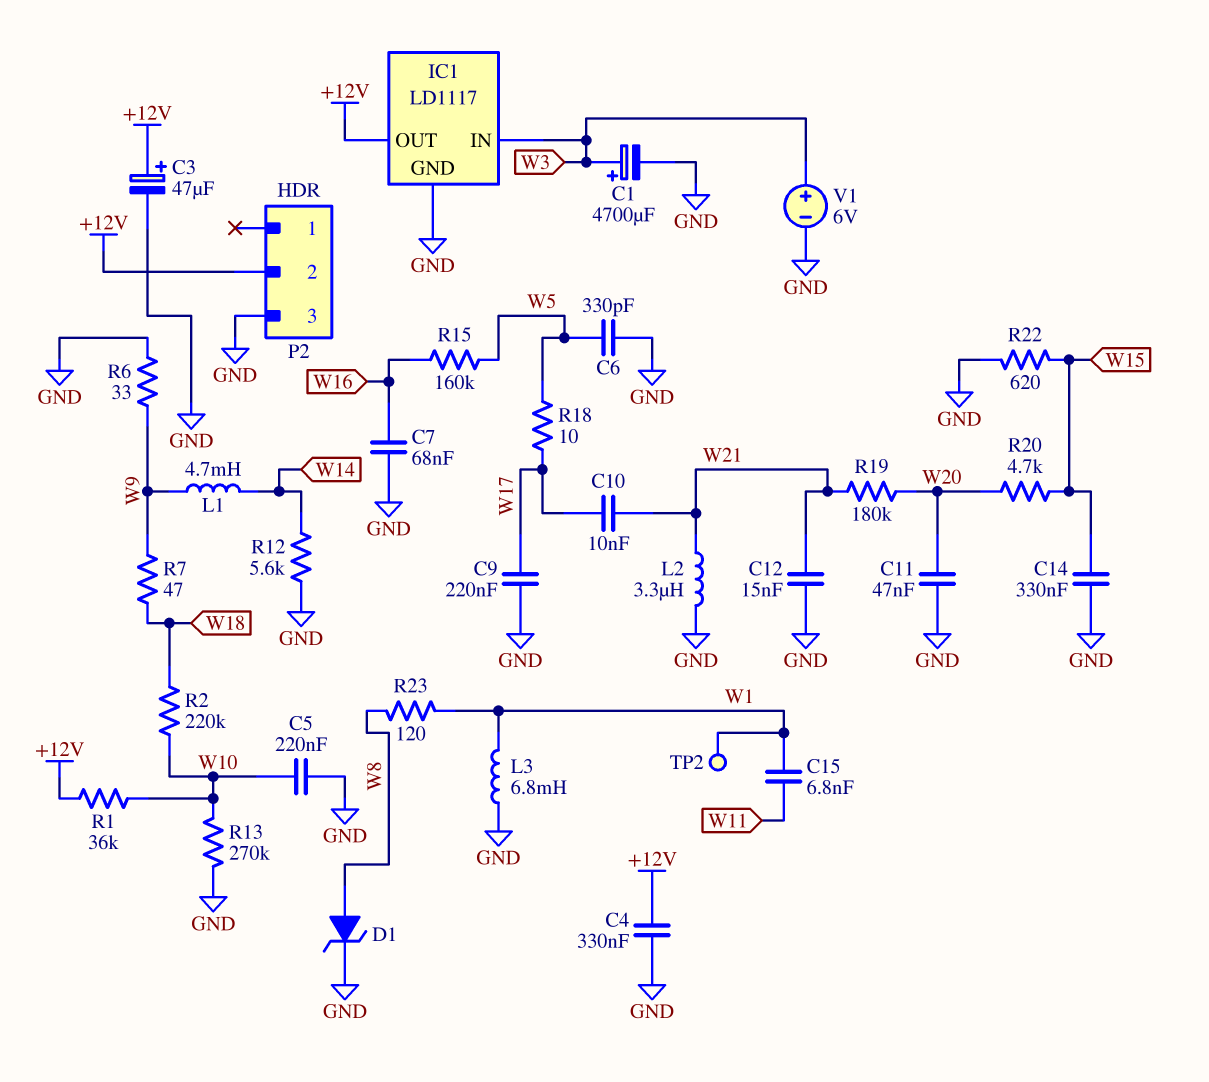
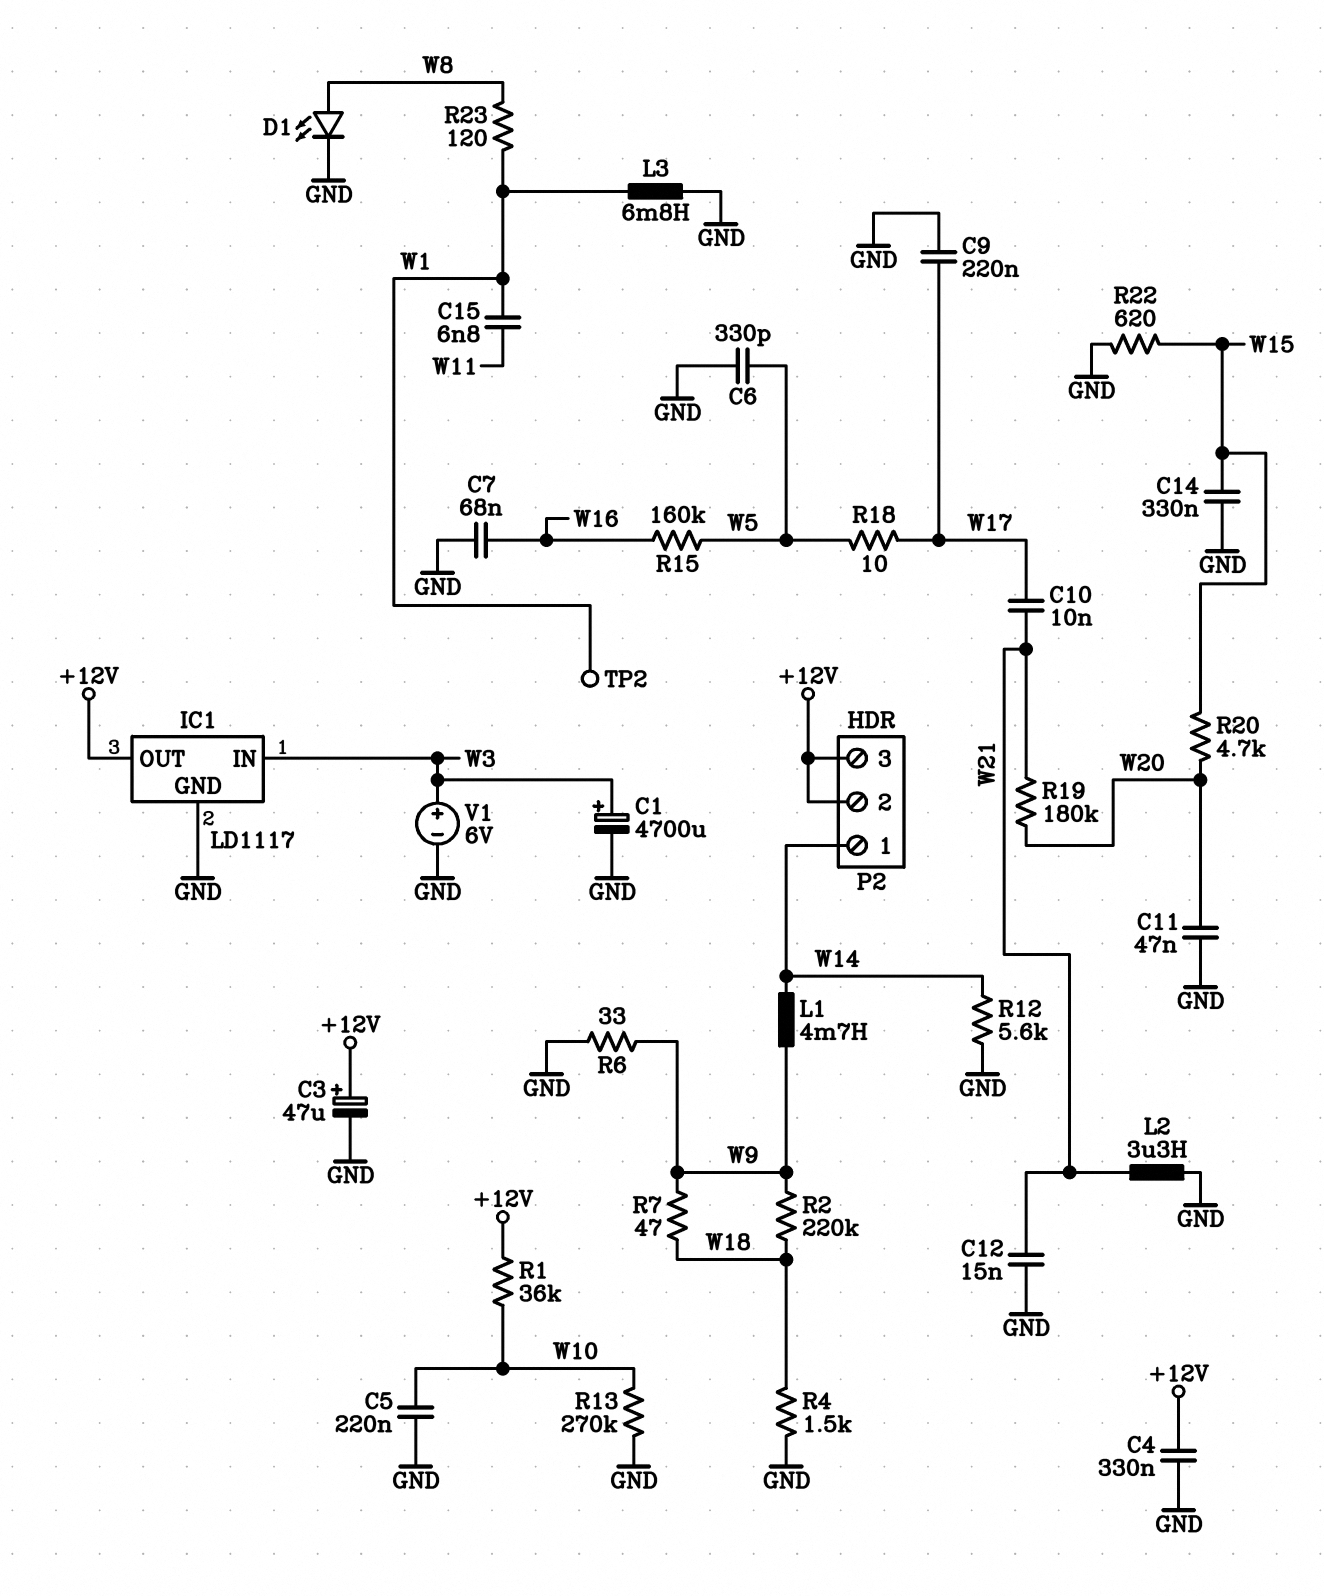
D1: zener (A W8, K GND) -> LED (A W8, K GND)
P2 pin 1: none -> W14
P2 pin 3: GND -> +12V
R2: 220k (W10, W18) -> 220k (W9, W18)
R4: none -> 1.5k (GND, W18)

